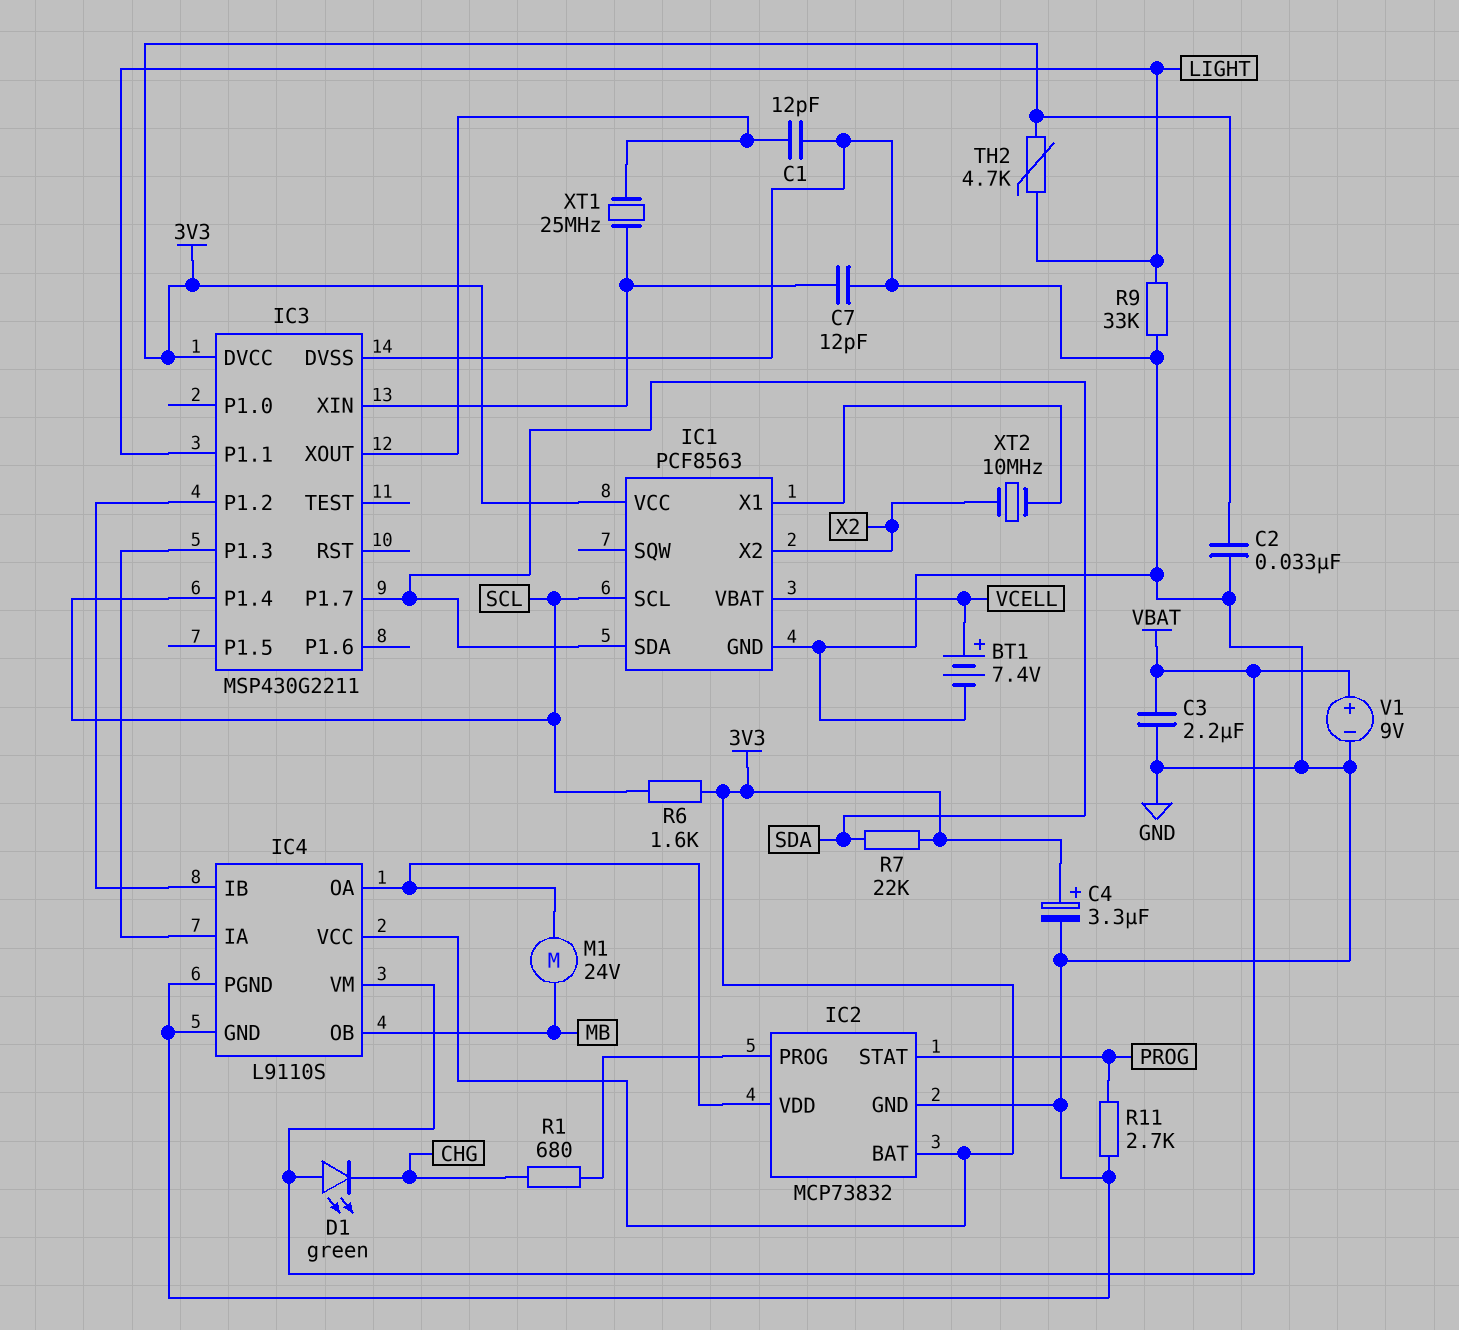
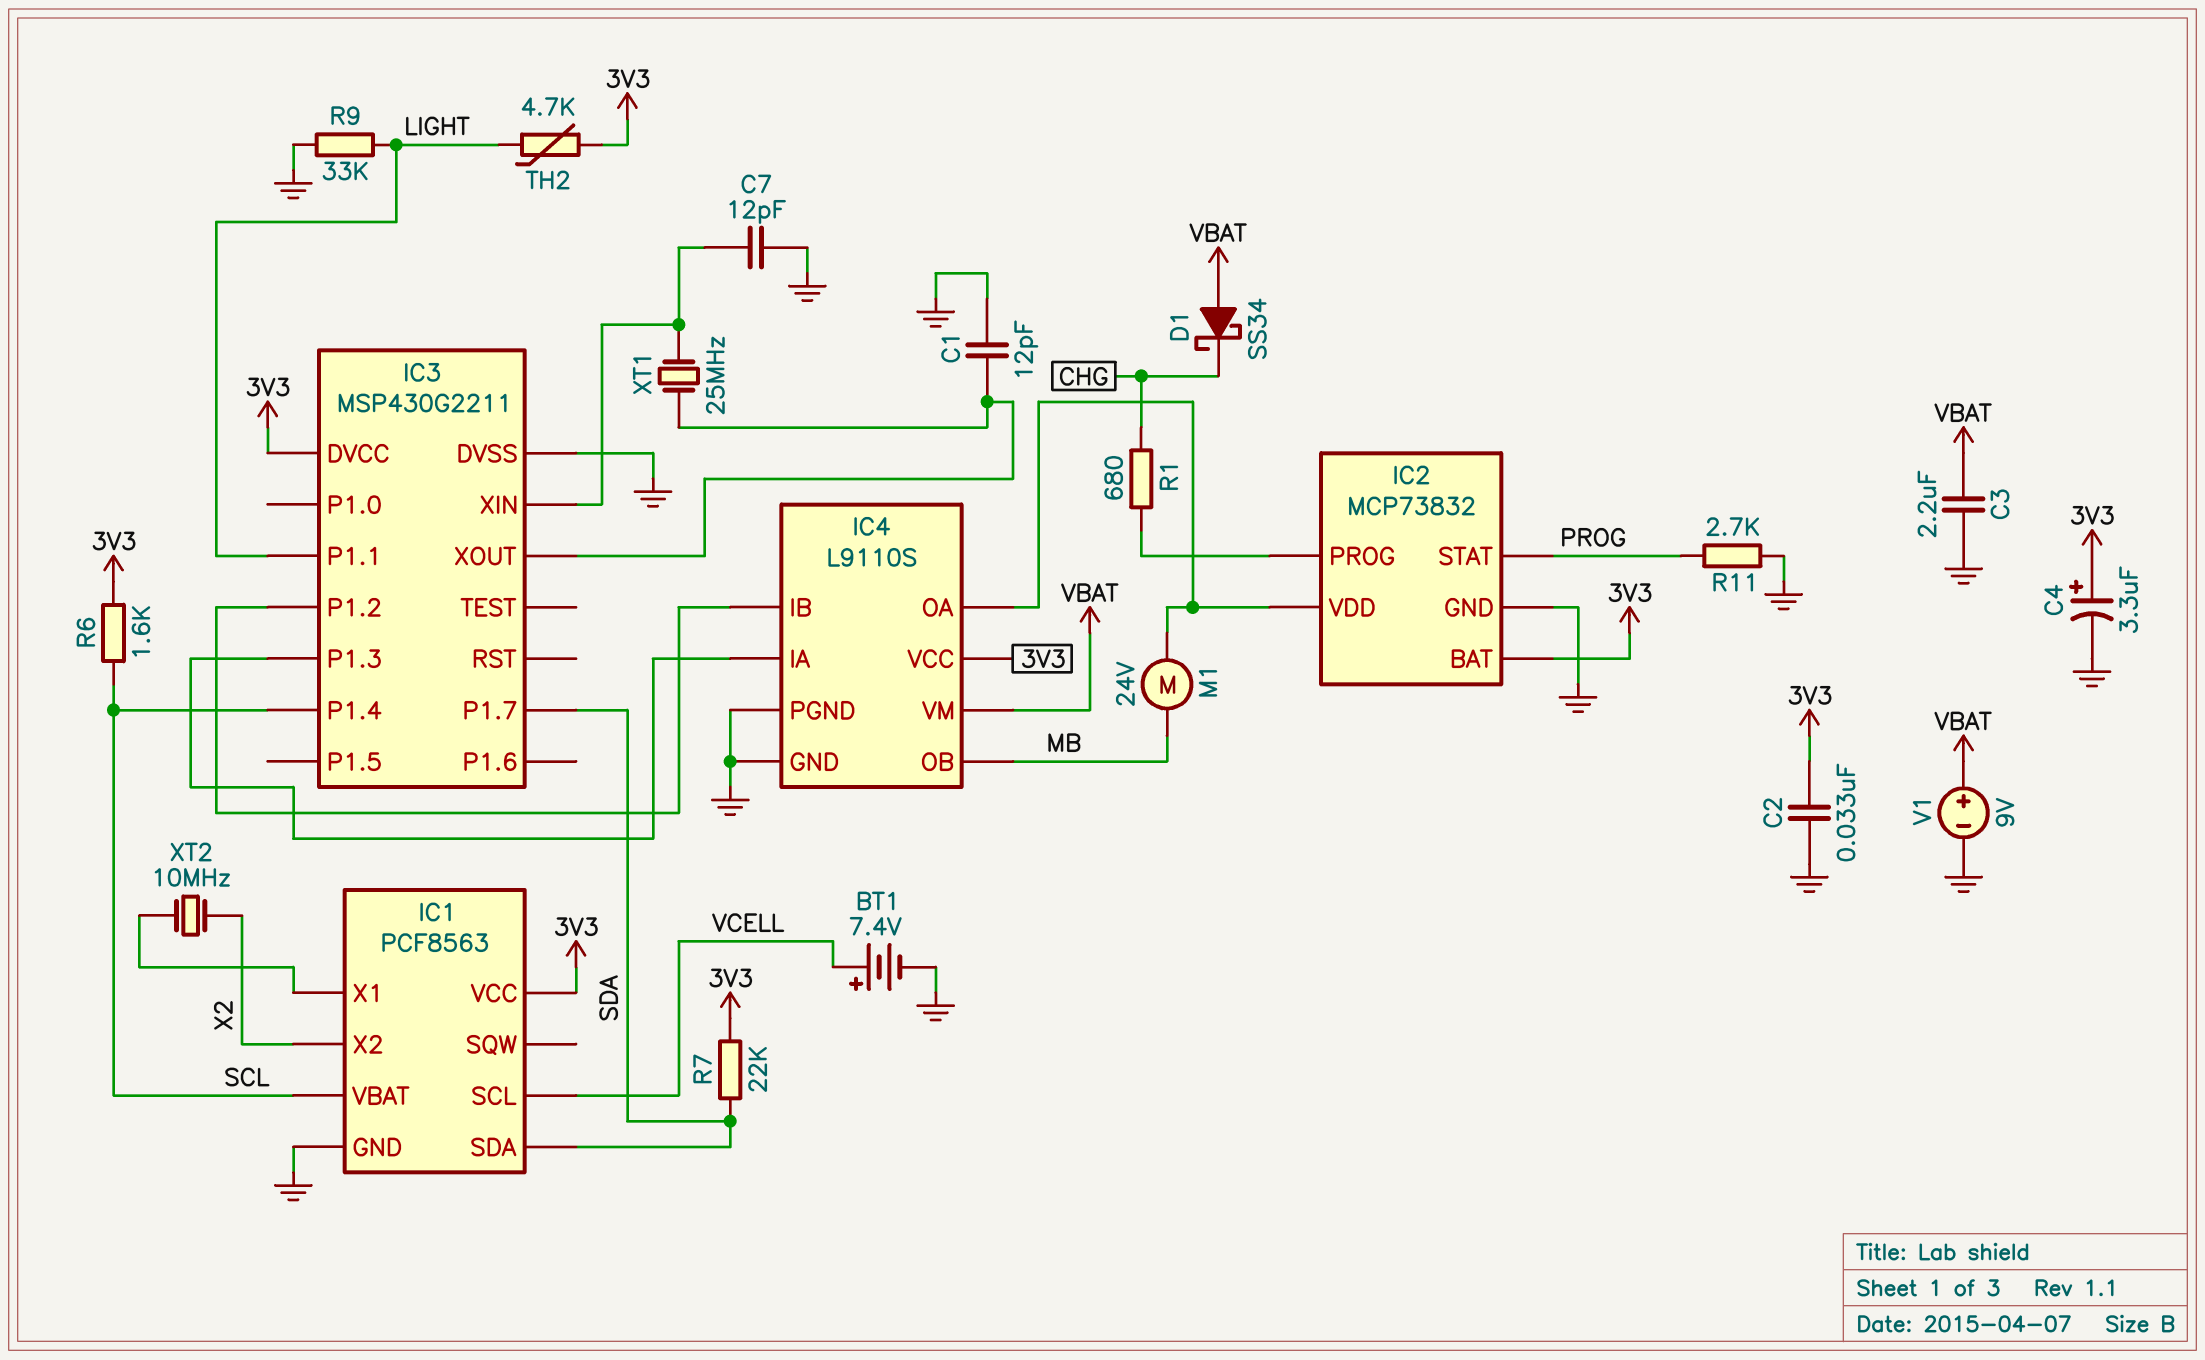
D1: LED green (A VBAT, K CHG) -> schottky SS34 (A VBAT, K CHG)
IC1 pin SCL: SCL -> VCELL
IC1 pin VBAT: VCELL -> SCL

